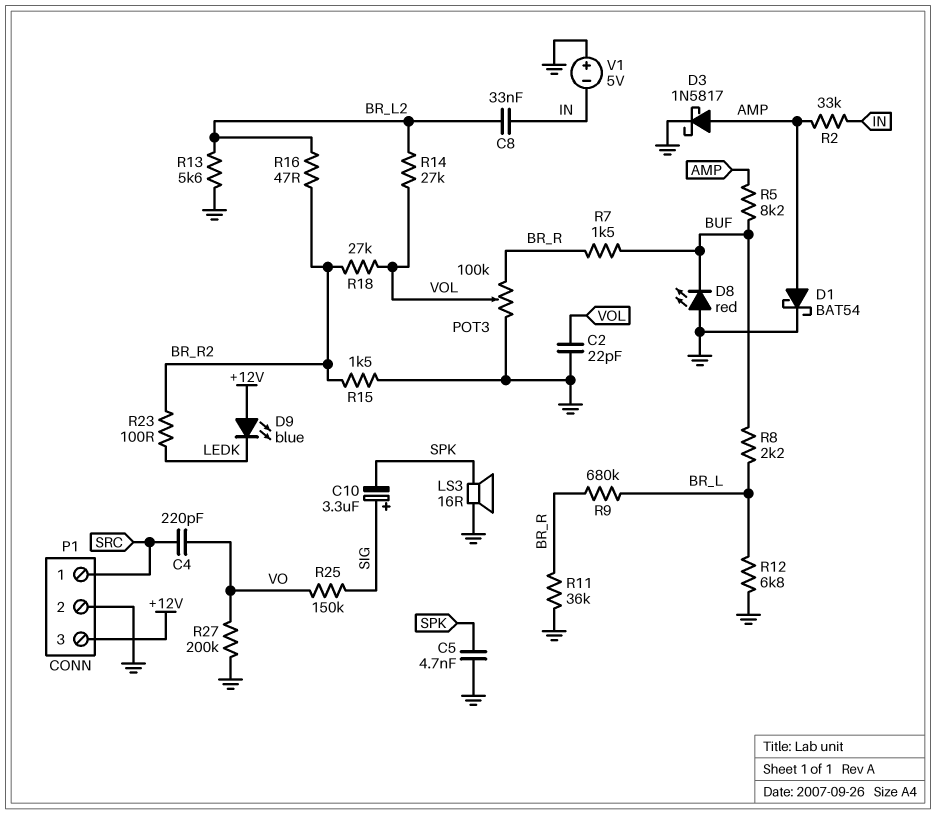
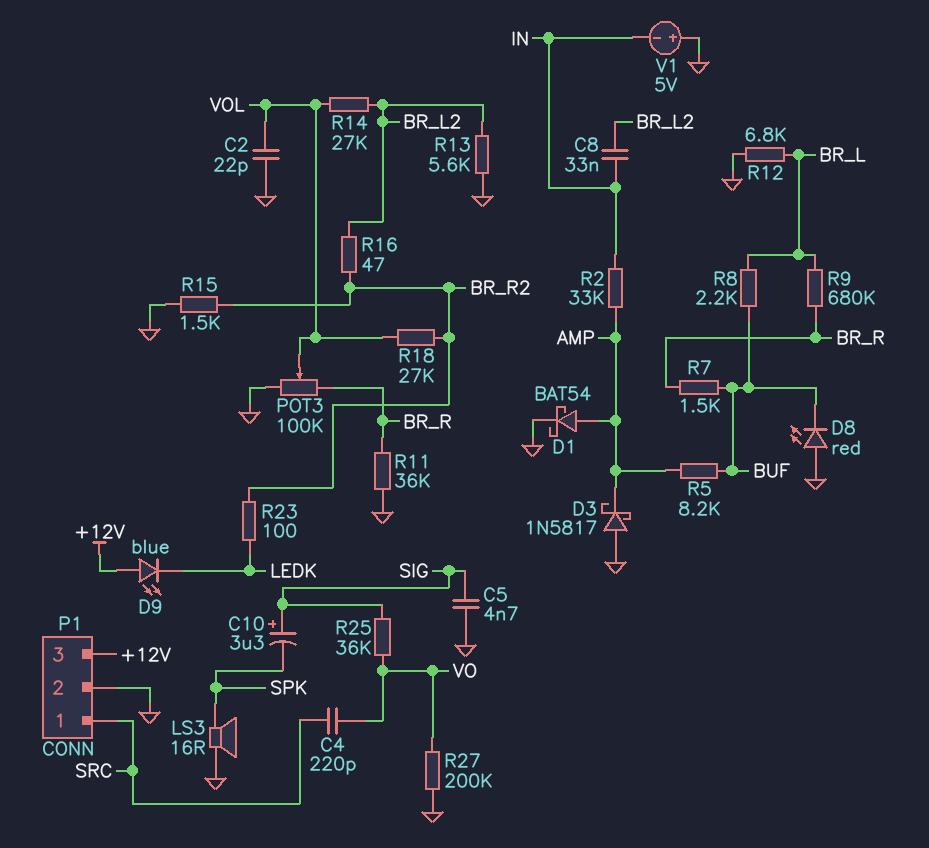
C5: 4.7nF (GND, SPK) -> 4.7nF (GND, SIG)
D3: schottky 1N5817 (A AMP, K GND) -> schottky 1N5817 (A GND, K AMP)
R25: 150k (SIG, VO) -> 36k (SIG, VO)

